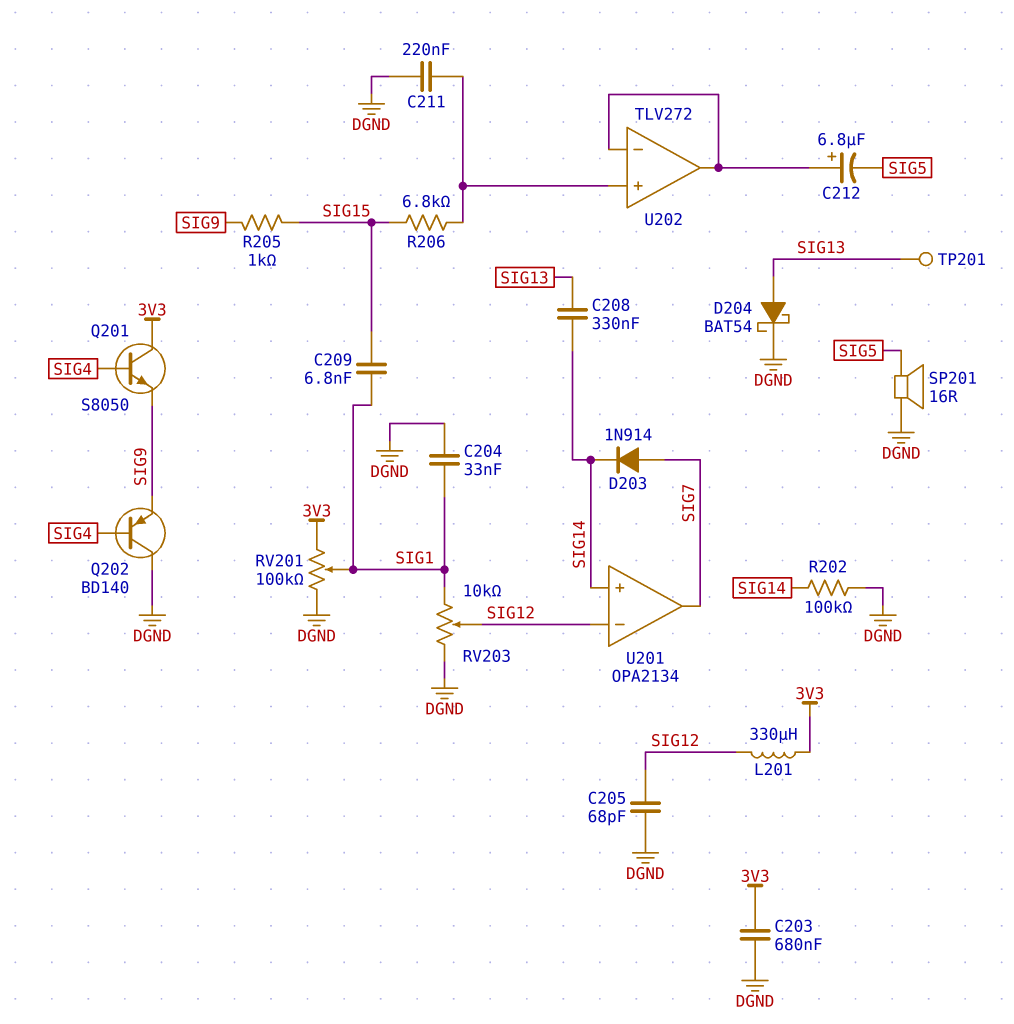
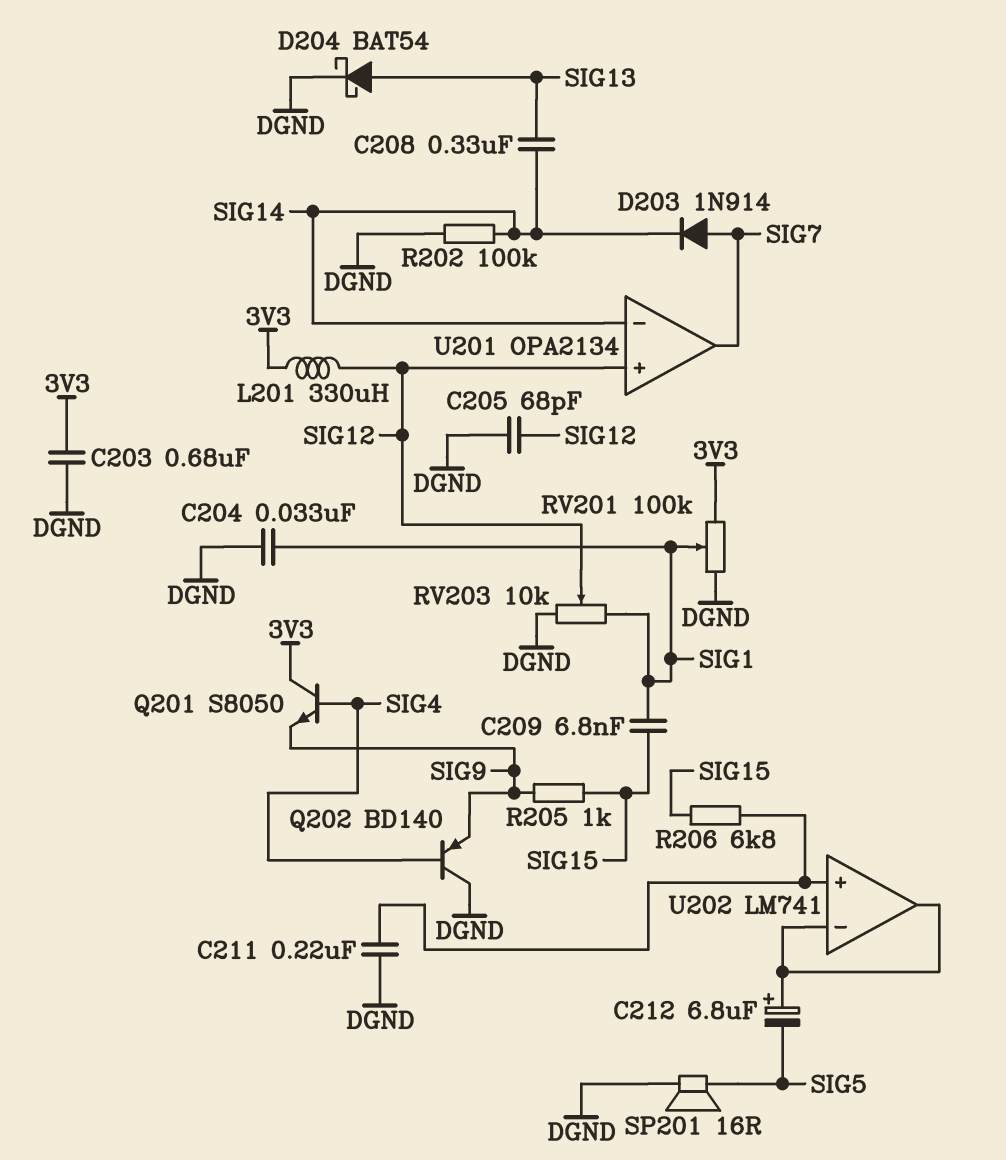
TP201: test point (SIG13) -> none
U201 pin in+: SIG14 -> SIG12
U201 pin in-: SIG12 -> SIG14
U202: TLV272 -> LM741

